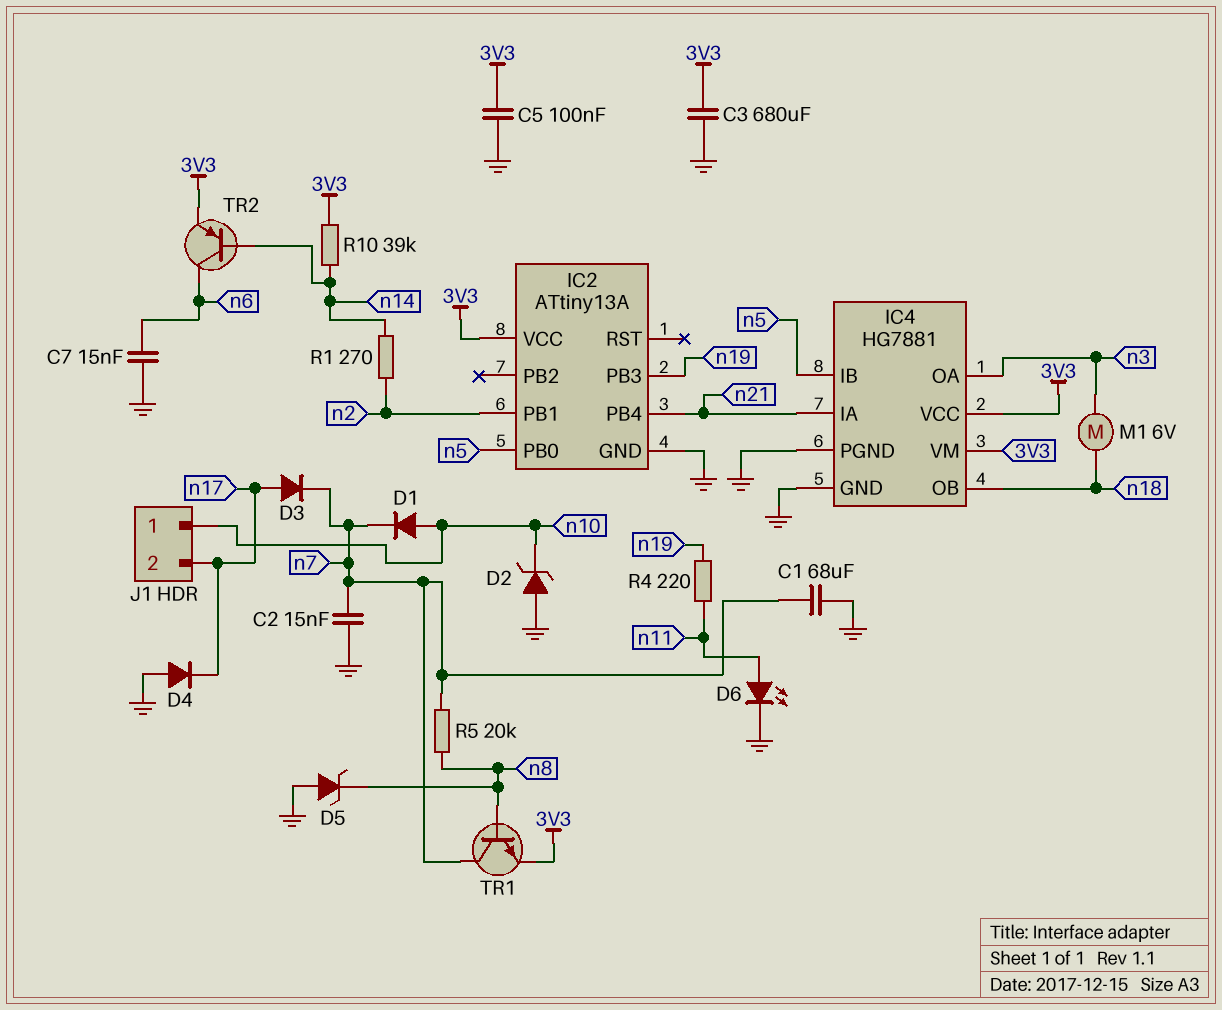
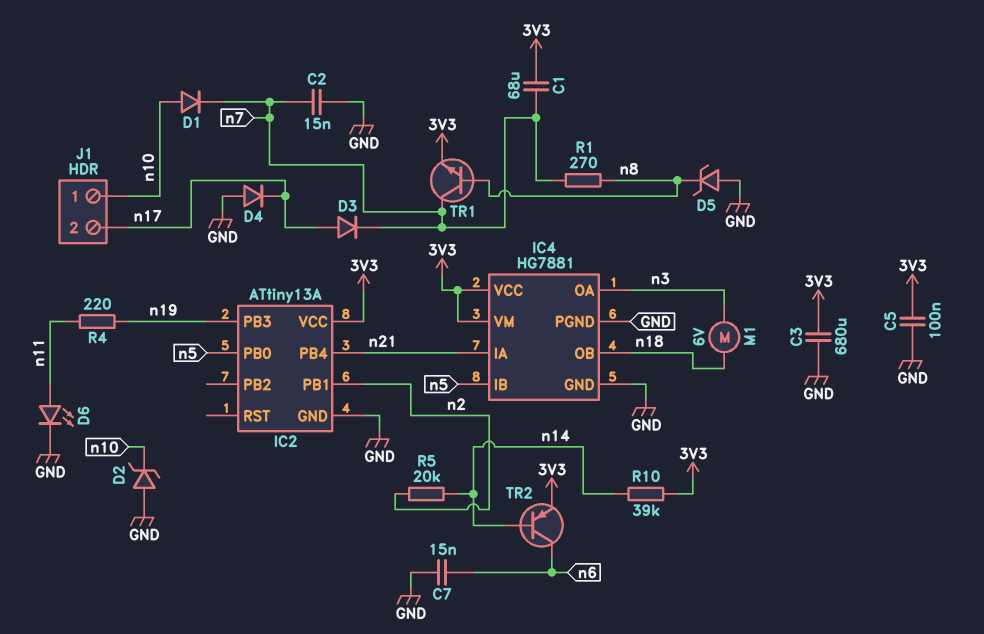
C1: 68uF (GND, n7) -> 68uF (3V3, n7)
R1: 270 (n2, n14) -> 270 (n7, n8)
R5: 20k (n7, n8) -> 20k (n2, n14)

